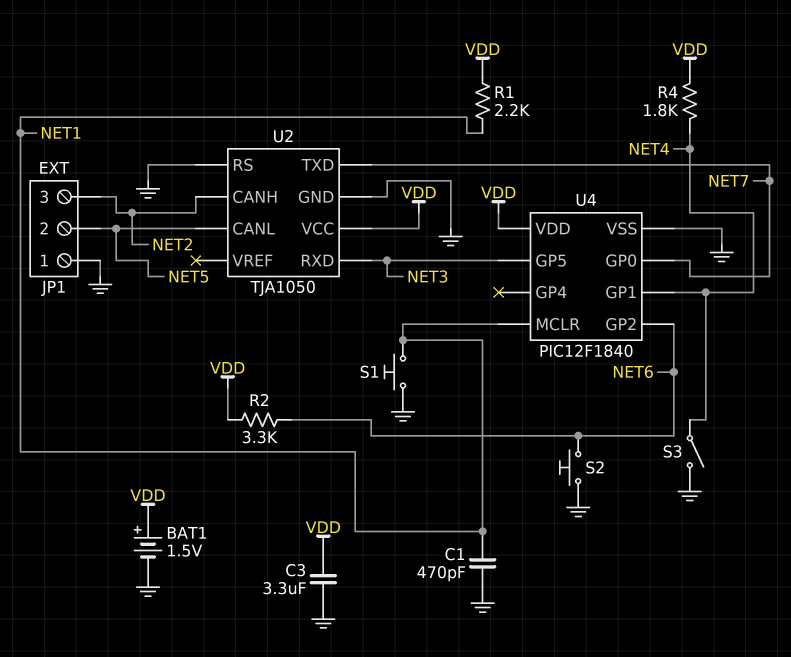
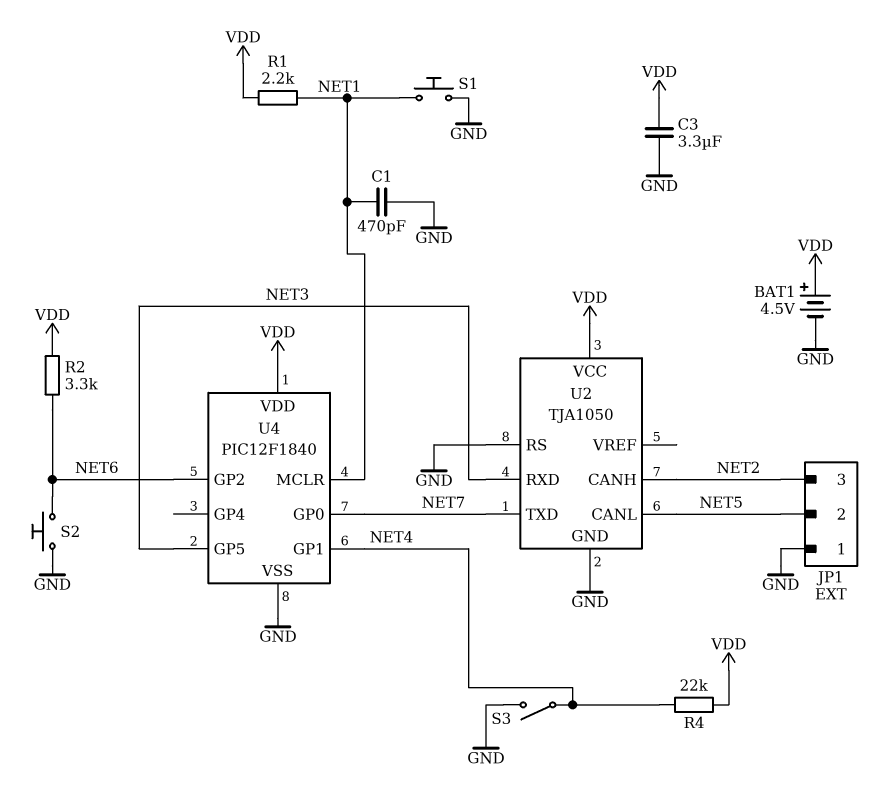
BAT1: 1.5V (plus VDD, minus GND) -> 4.5V (plus VDD, minus GND)
R4: 1.8k (NET4, VDD) -> 22k (NET4, VDD)

